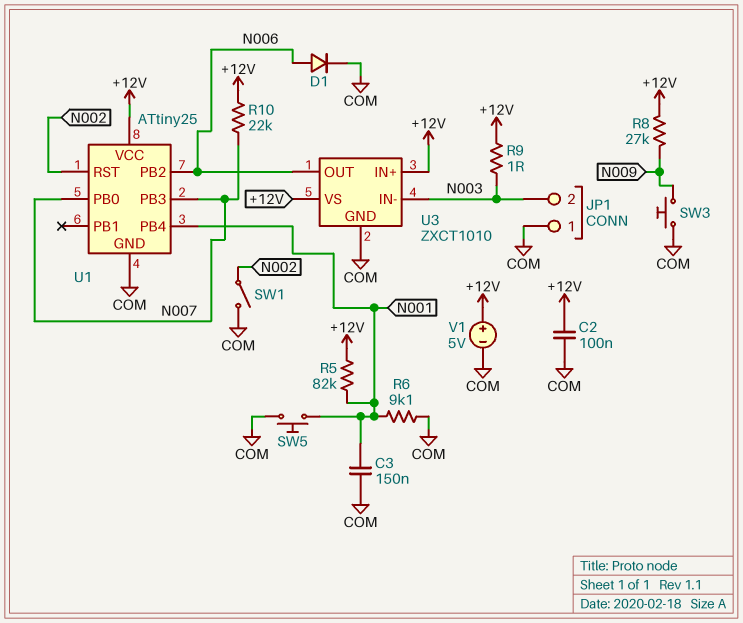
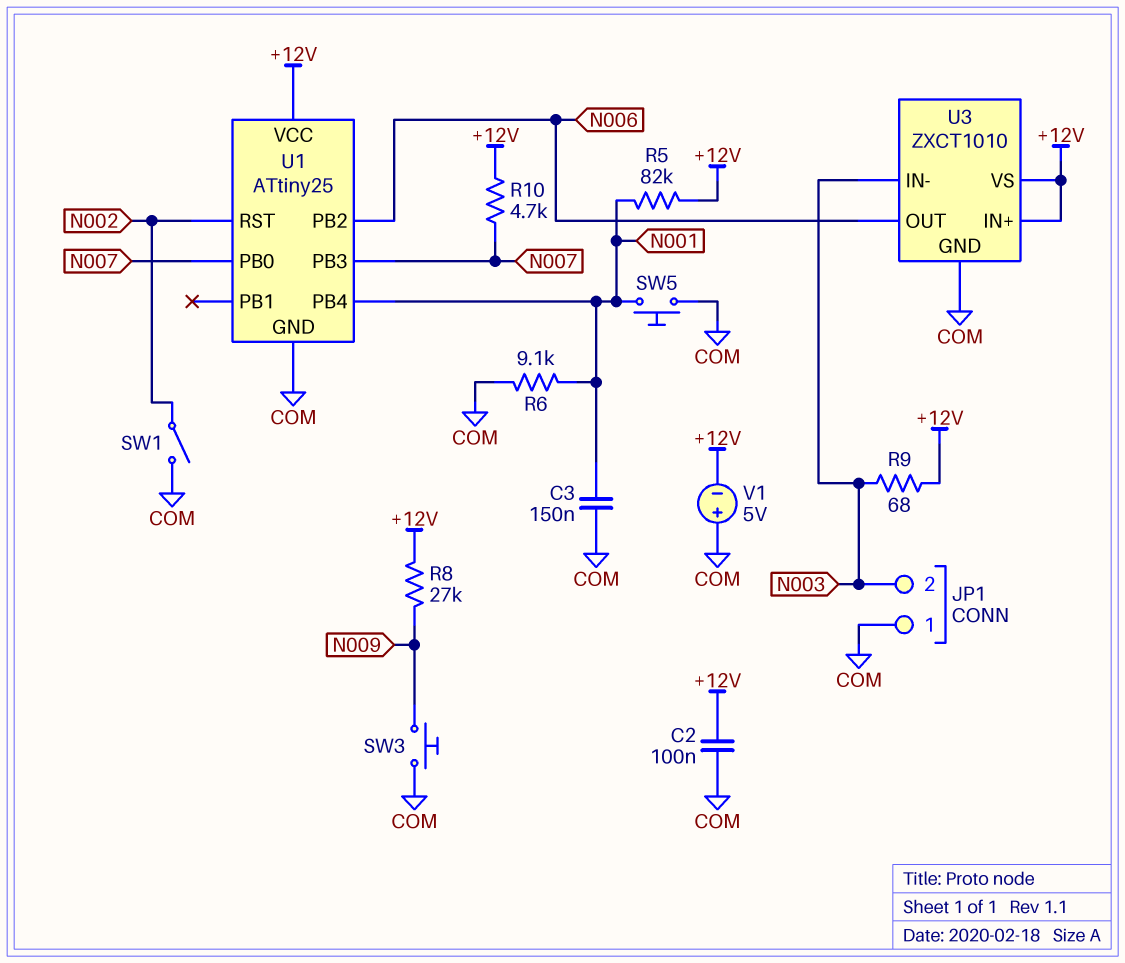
D1: diode (A N006, K COM) -> none
R9: 1 (+12V, N003) -> 68 (+12V, N003)
R10: 22k (+12V, N007) -> 4.7k (+12V, N007)
V1: 5V (plus +12V, minus COM) -> 5V (plus COM, minus +12V)

